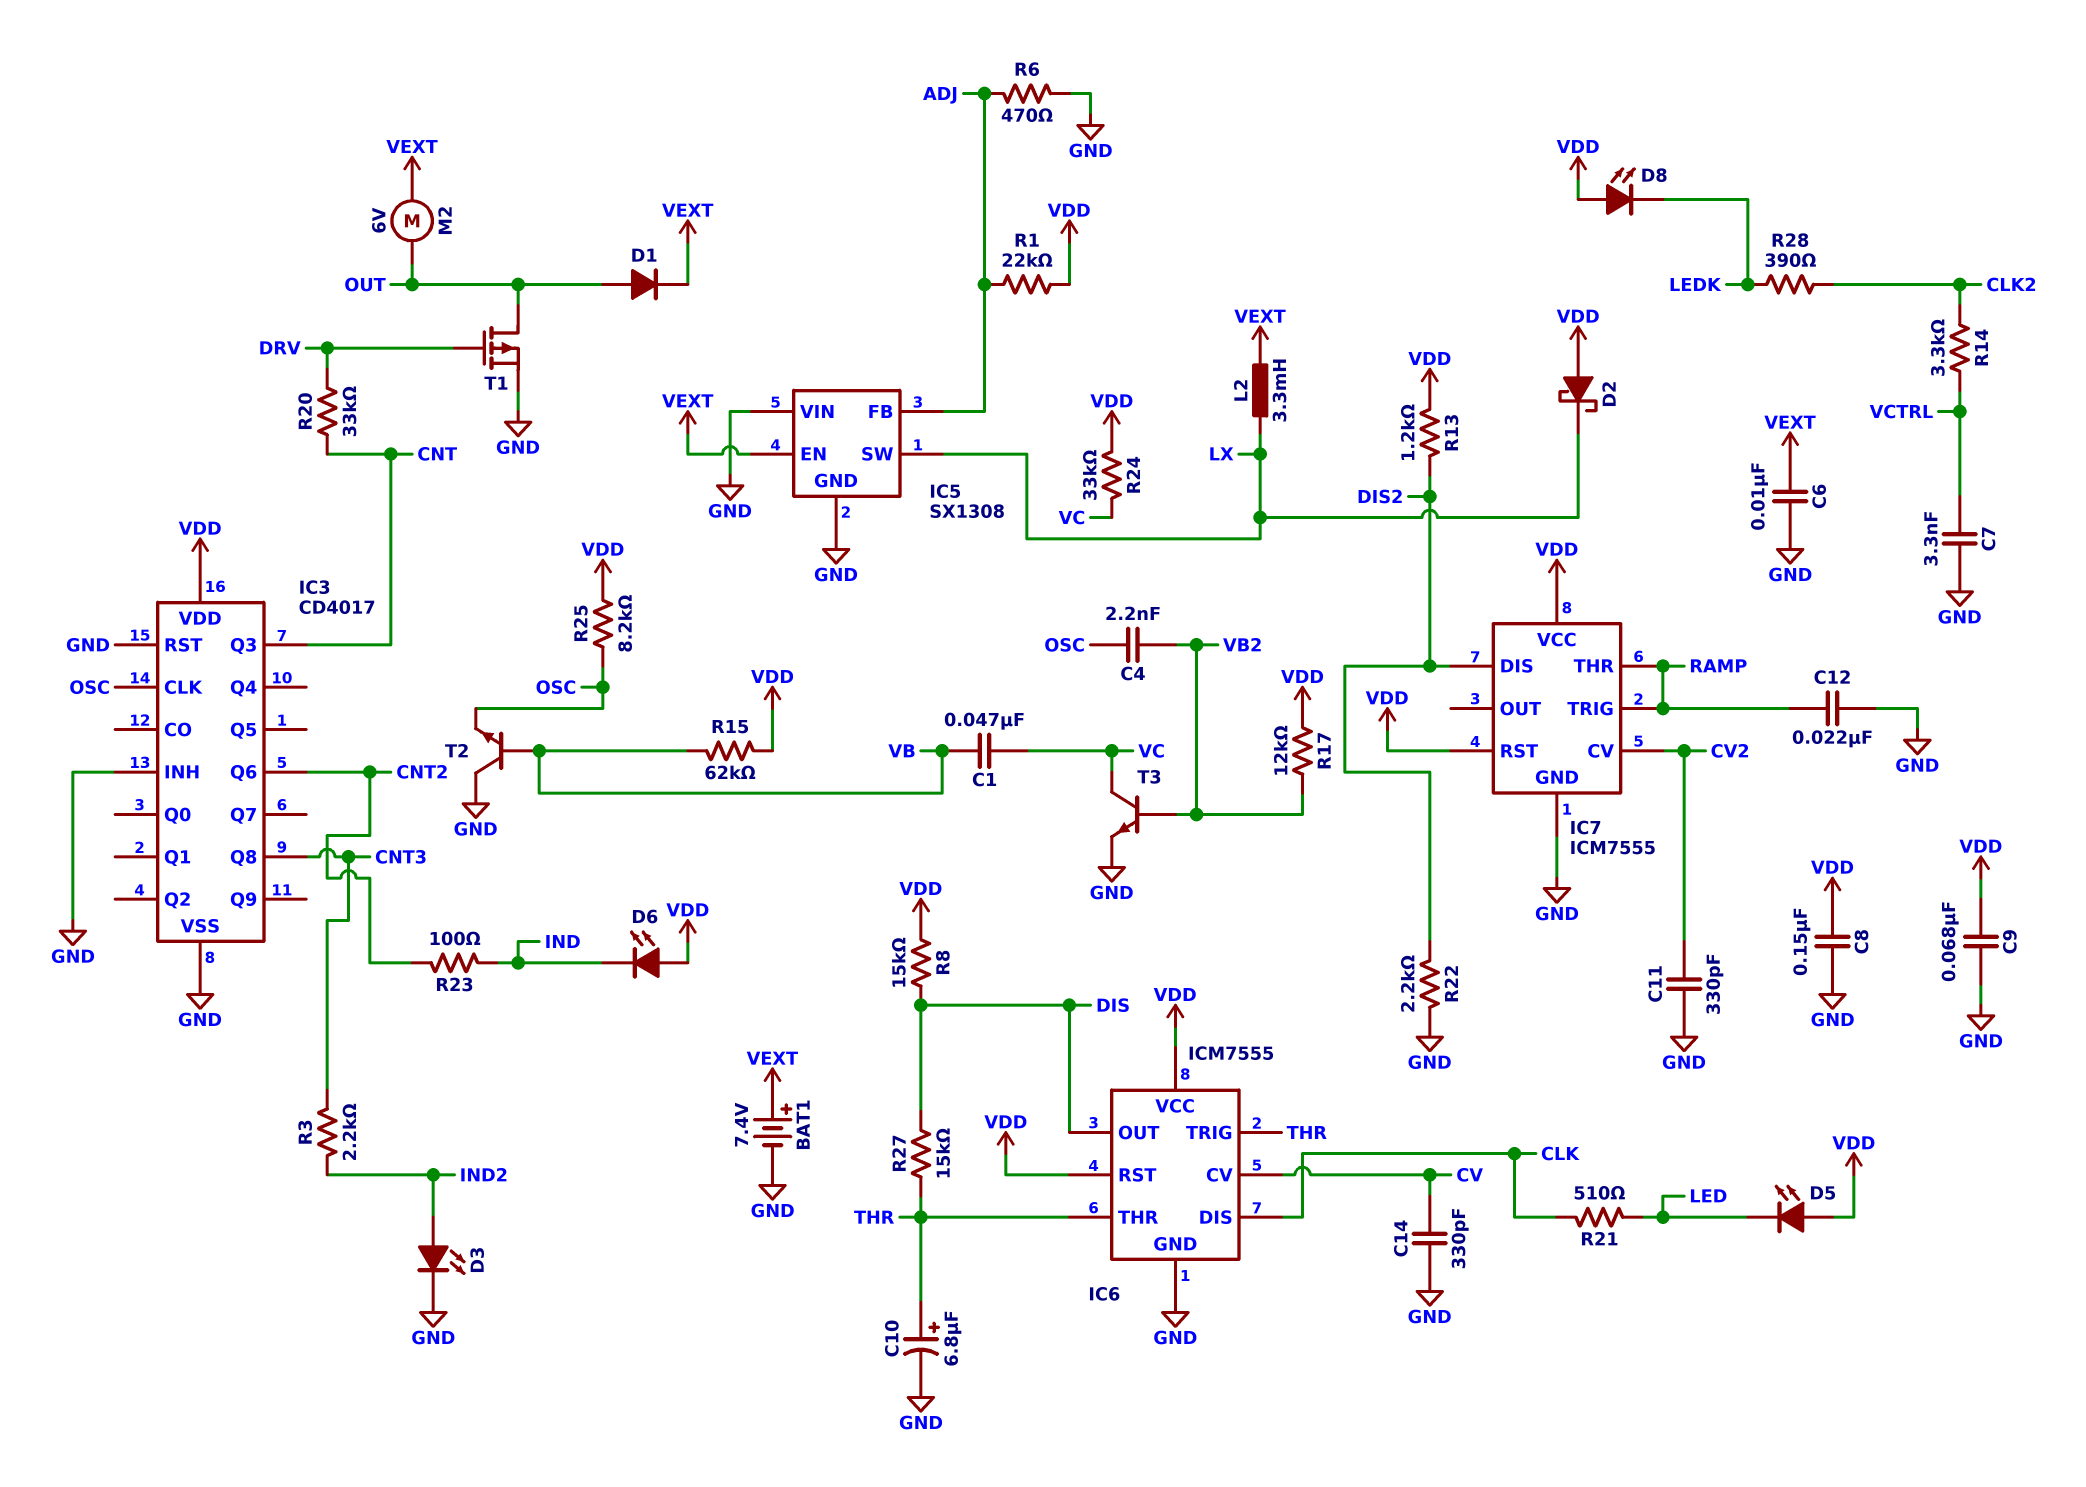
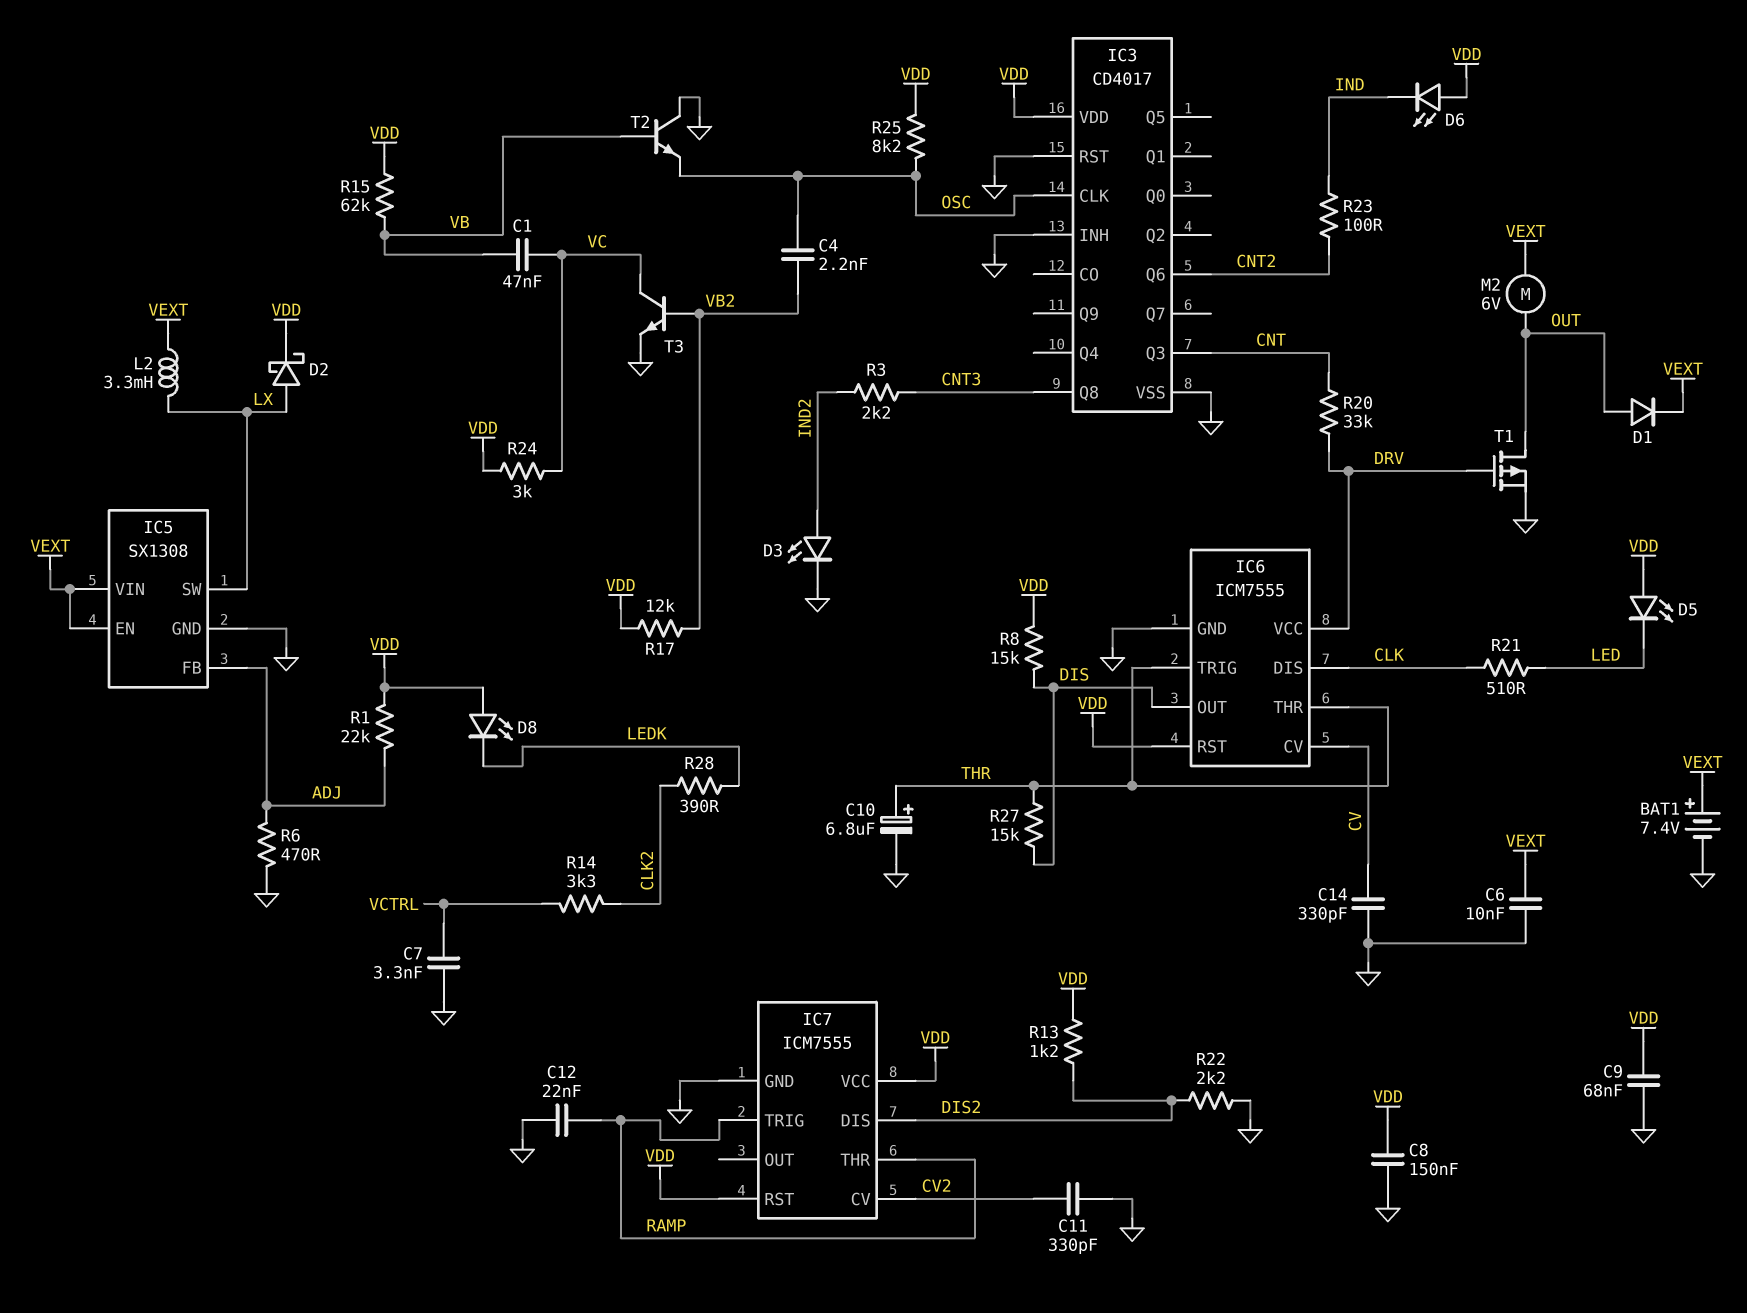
D2: schottky (A VDD, K LX) -> schottky (A LX, K VDD)
IC5 pin VIN: GND -> VEXT
IC6 pin VCC: VDD -> DRV
R24: 33k (VC, VDD) -> 3k (VC, VDD)

